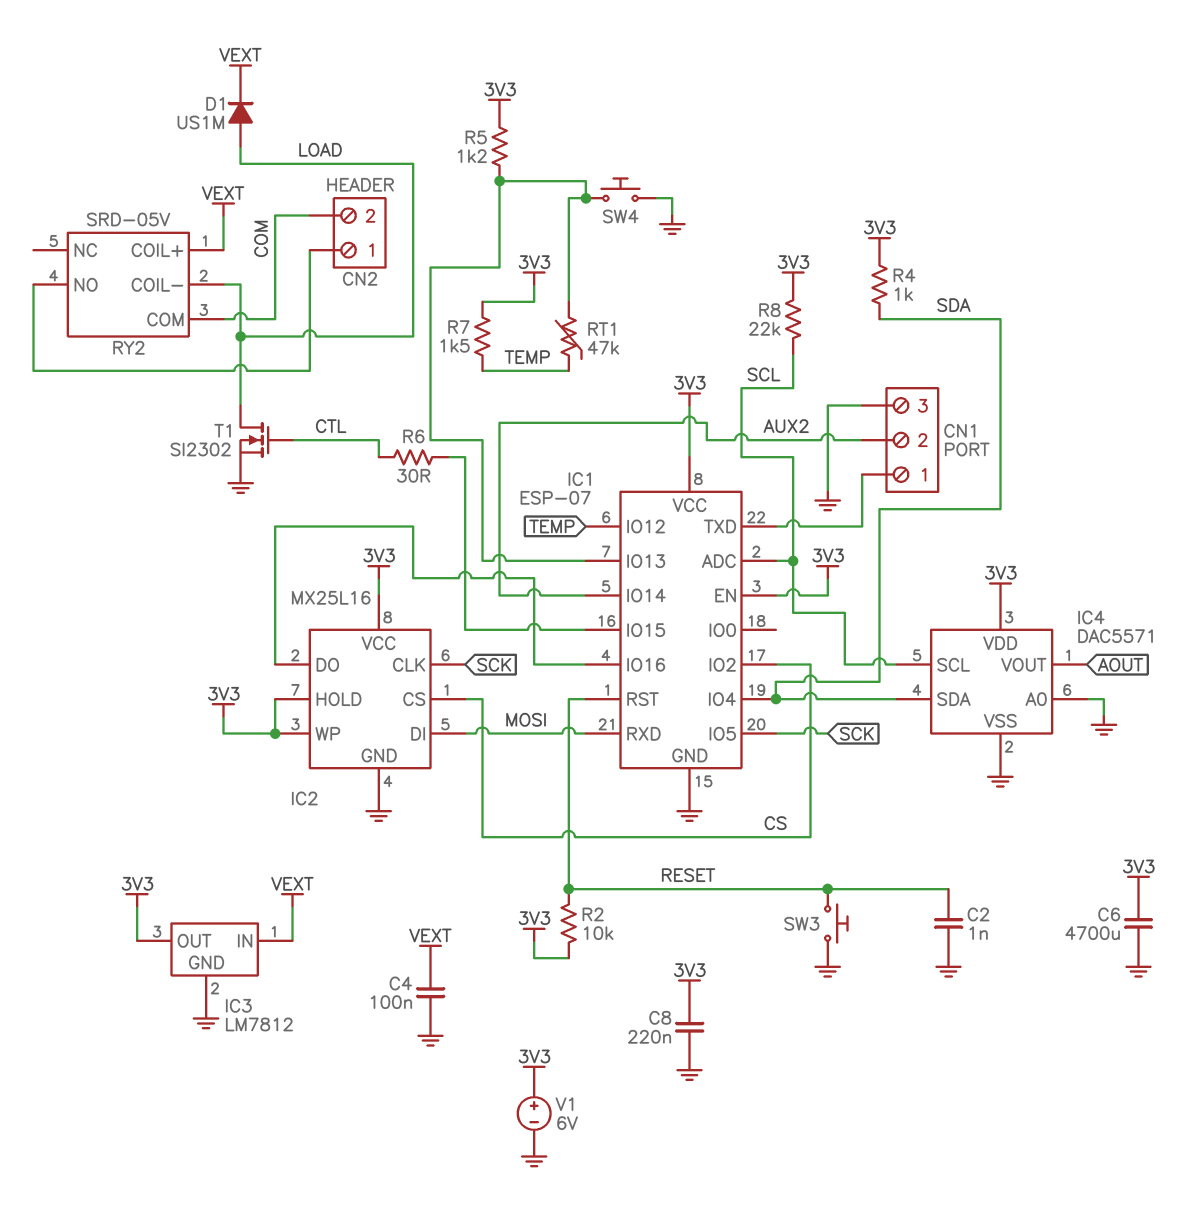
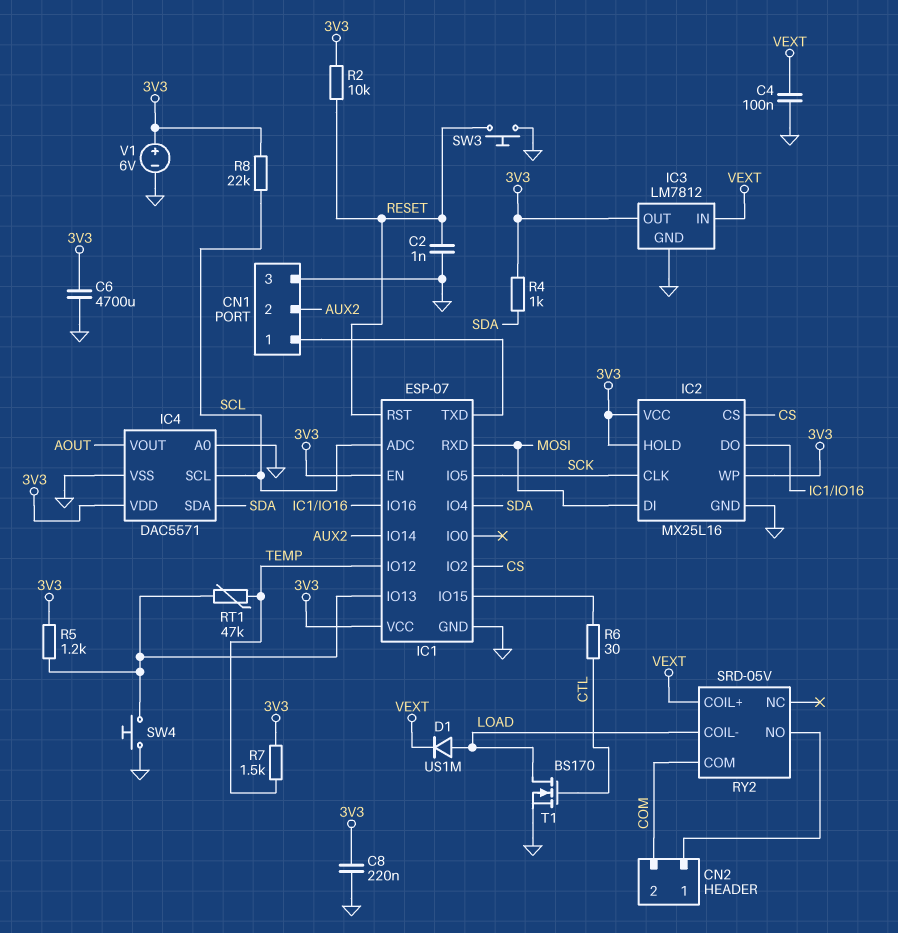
T1: NMOS SI2302 (G CTL, D LOAD, S GND) -> NMOS BS170 (G CTL, D LOAD, S GND)

